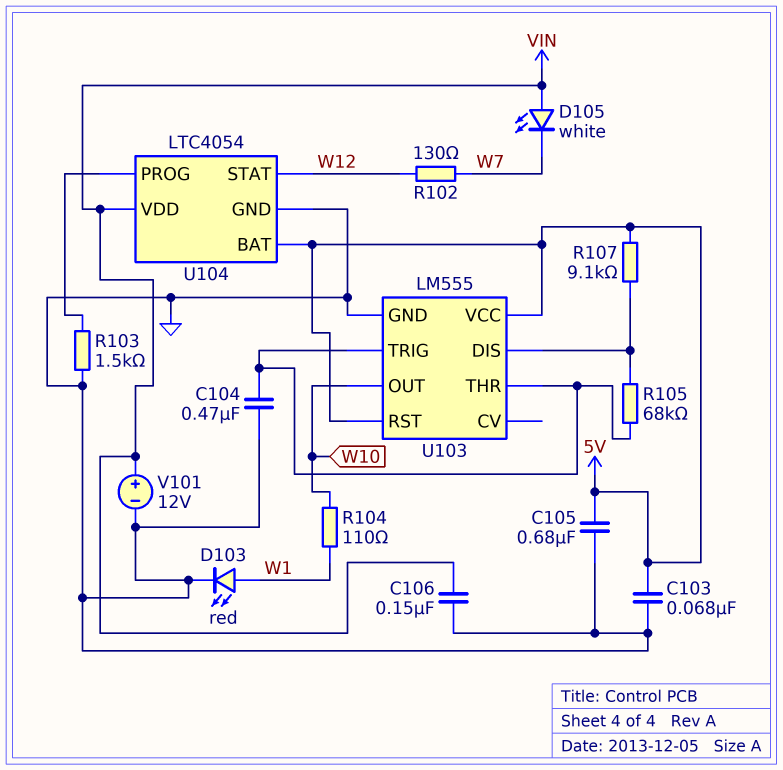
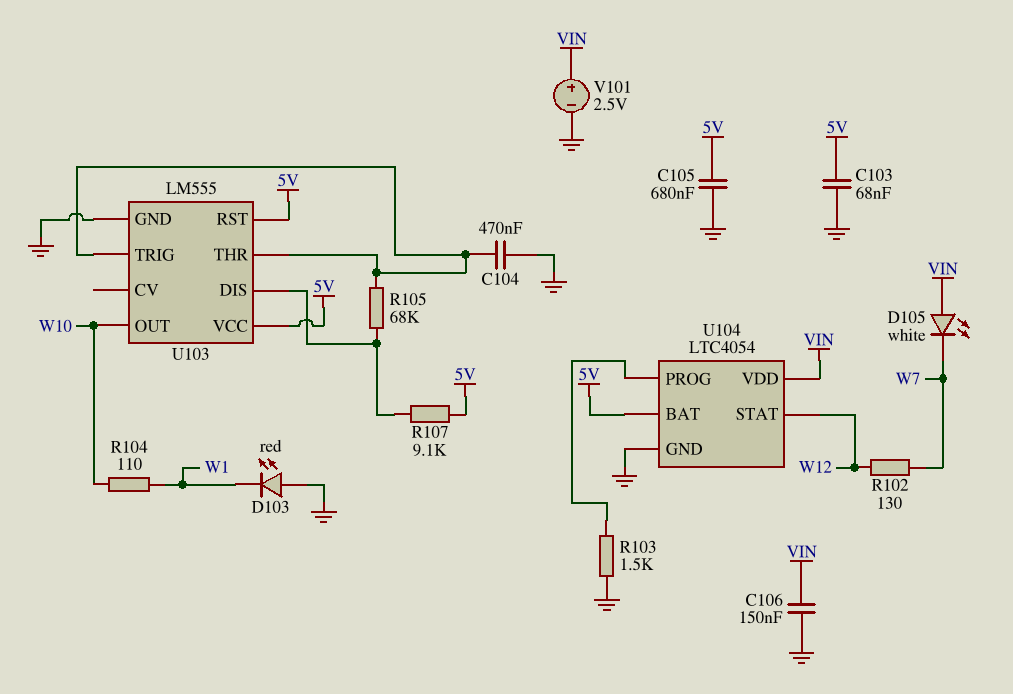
D103: LED red (A W1, K GND) -> LED red (A GND, K W1)
V101: 12V (plus VIN, minus GND) -> 2.5V (plus VIN, minus GND)

